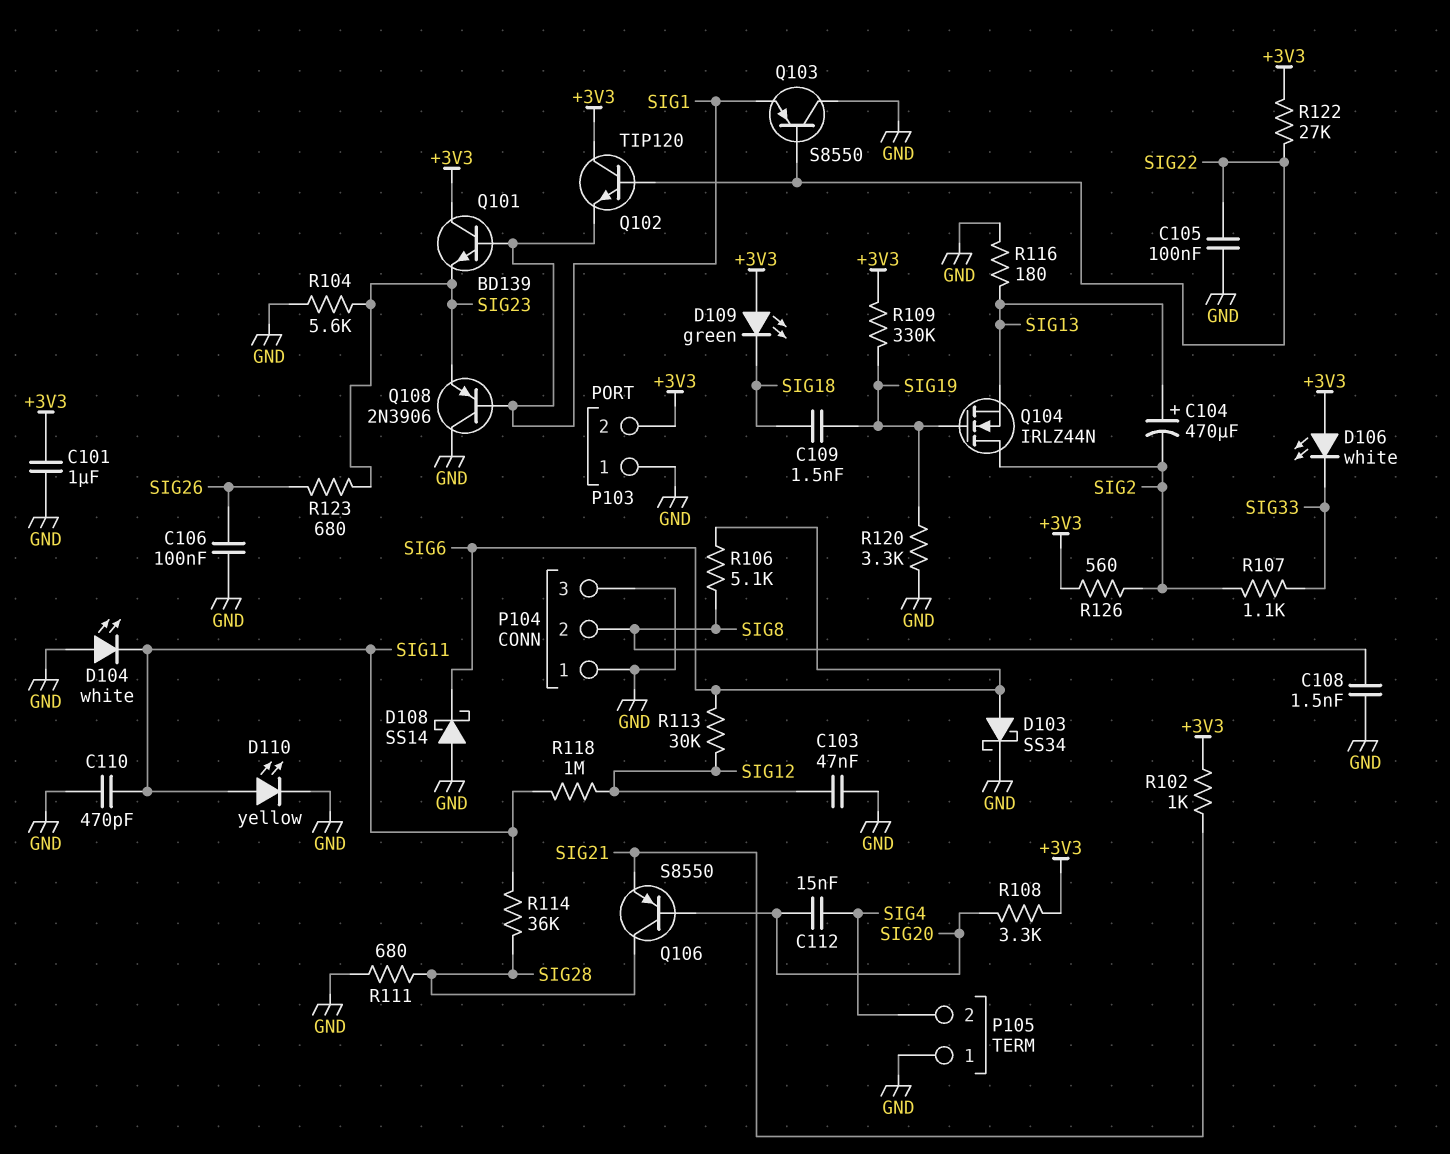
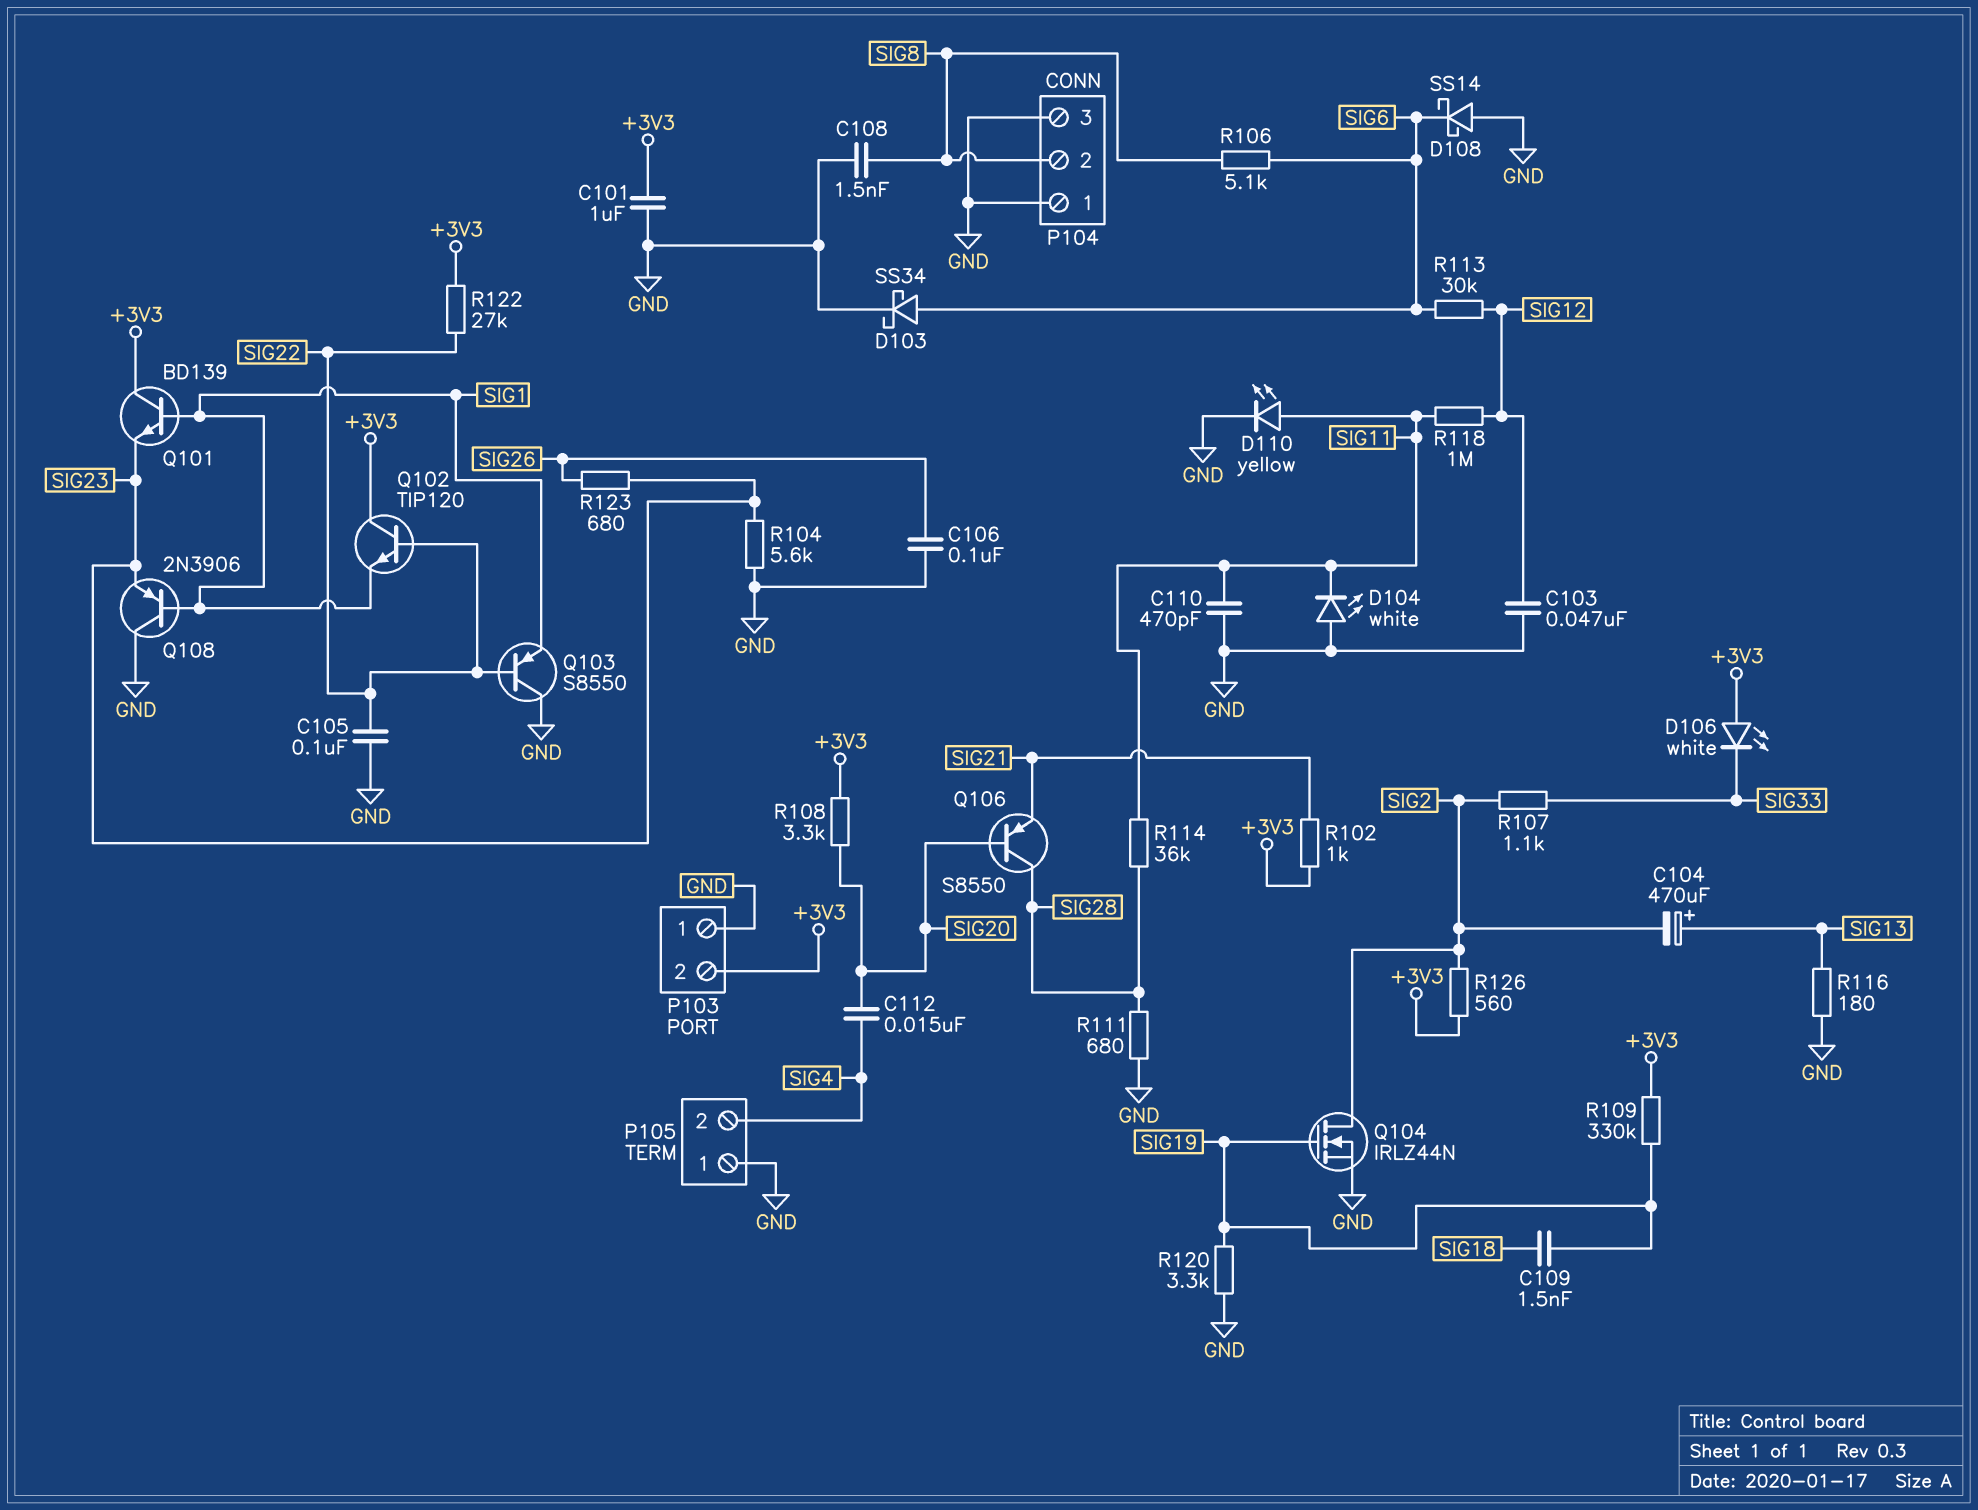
D109: LED green (A +3V3, K SIG18) -> none
Q104: NMOS IRLZ44N (G SIG19, D SIG2, S SIG13) -> NMOS IRLZ44N (G SIG19, D SIG2, S GND)

